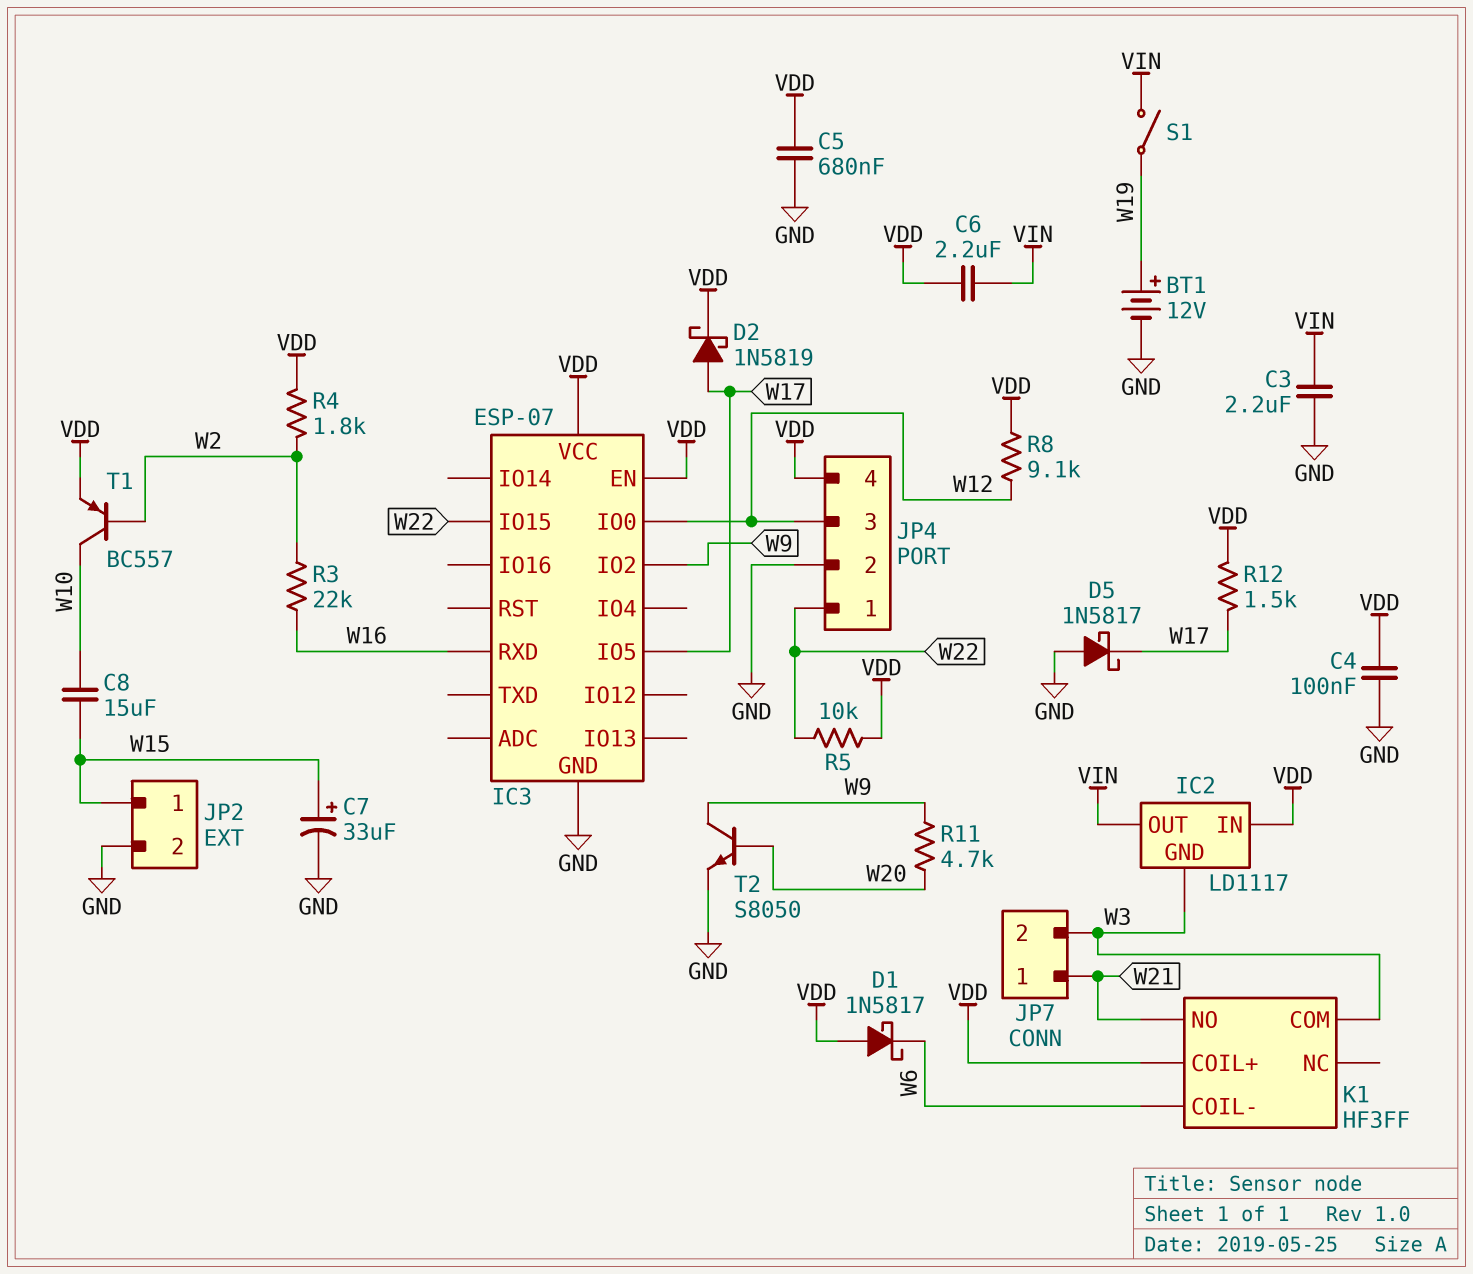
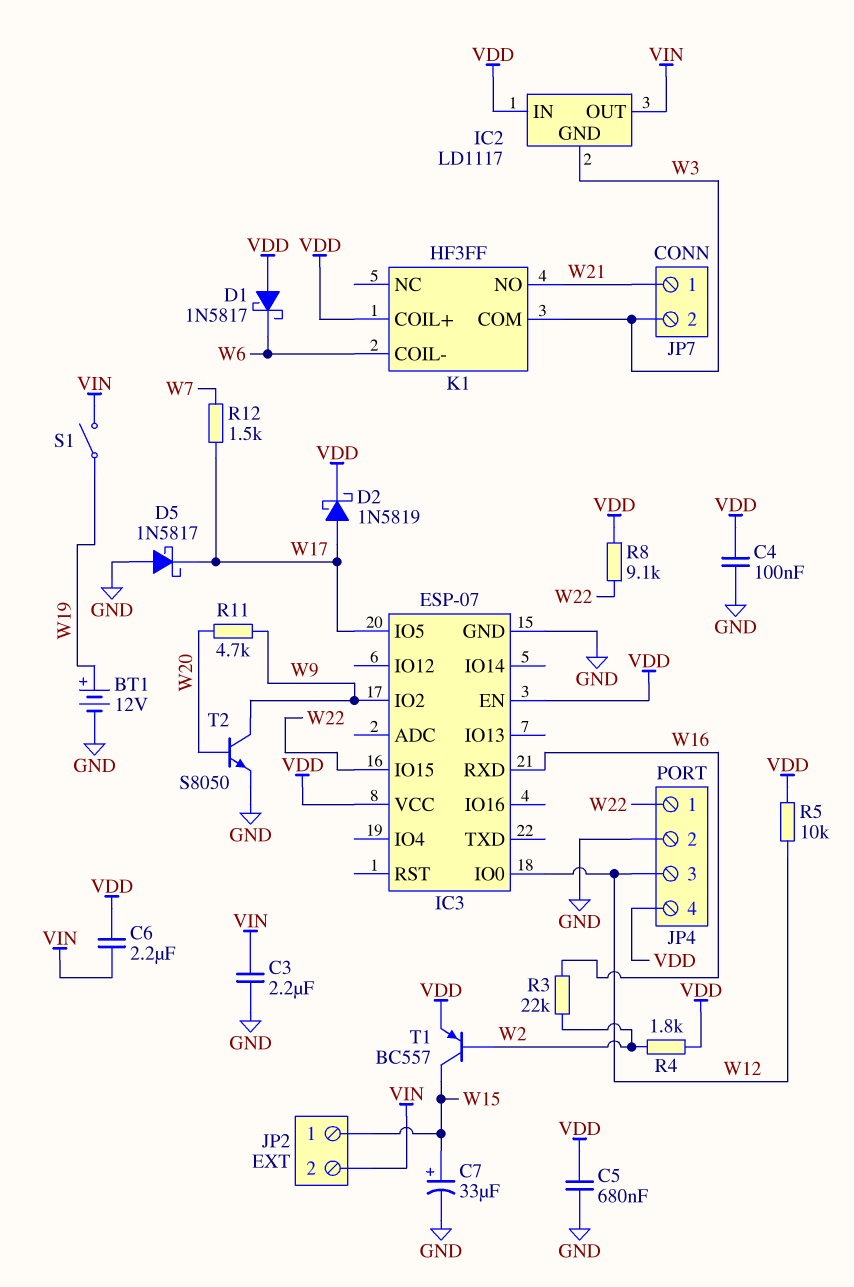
C8: 15uF (W10, W15) -> none
JP2 pin 2: GND -> VIN
R5: 10k (VDD, W22) -> 10k (VDD, W12)
R8: 9.1k (VDD, W12) -> 9.1k (VDD, W22)
R12: 1.5k (VDD, W17) -> 1.5k (W7, W17)
T1: PNP BC557 (B W2, C W10, E VDD) -> PNP BC557 (B W2, C W15, E VDD)

